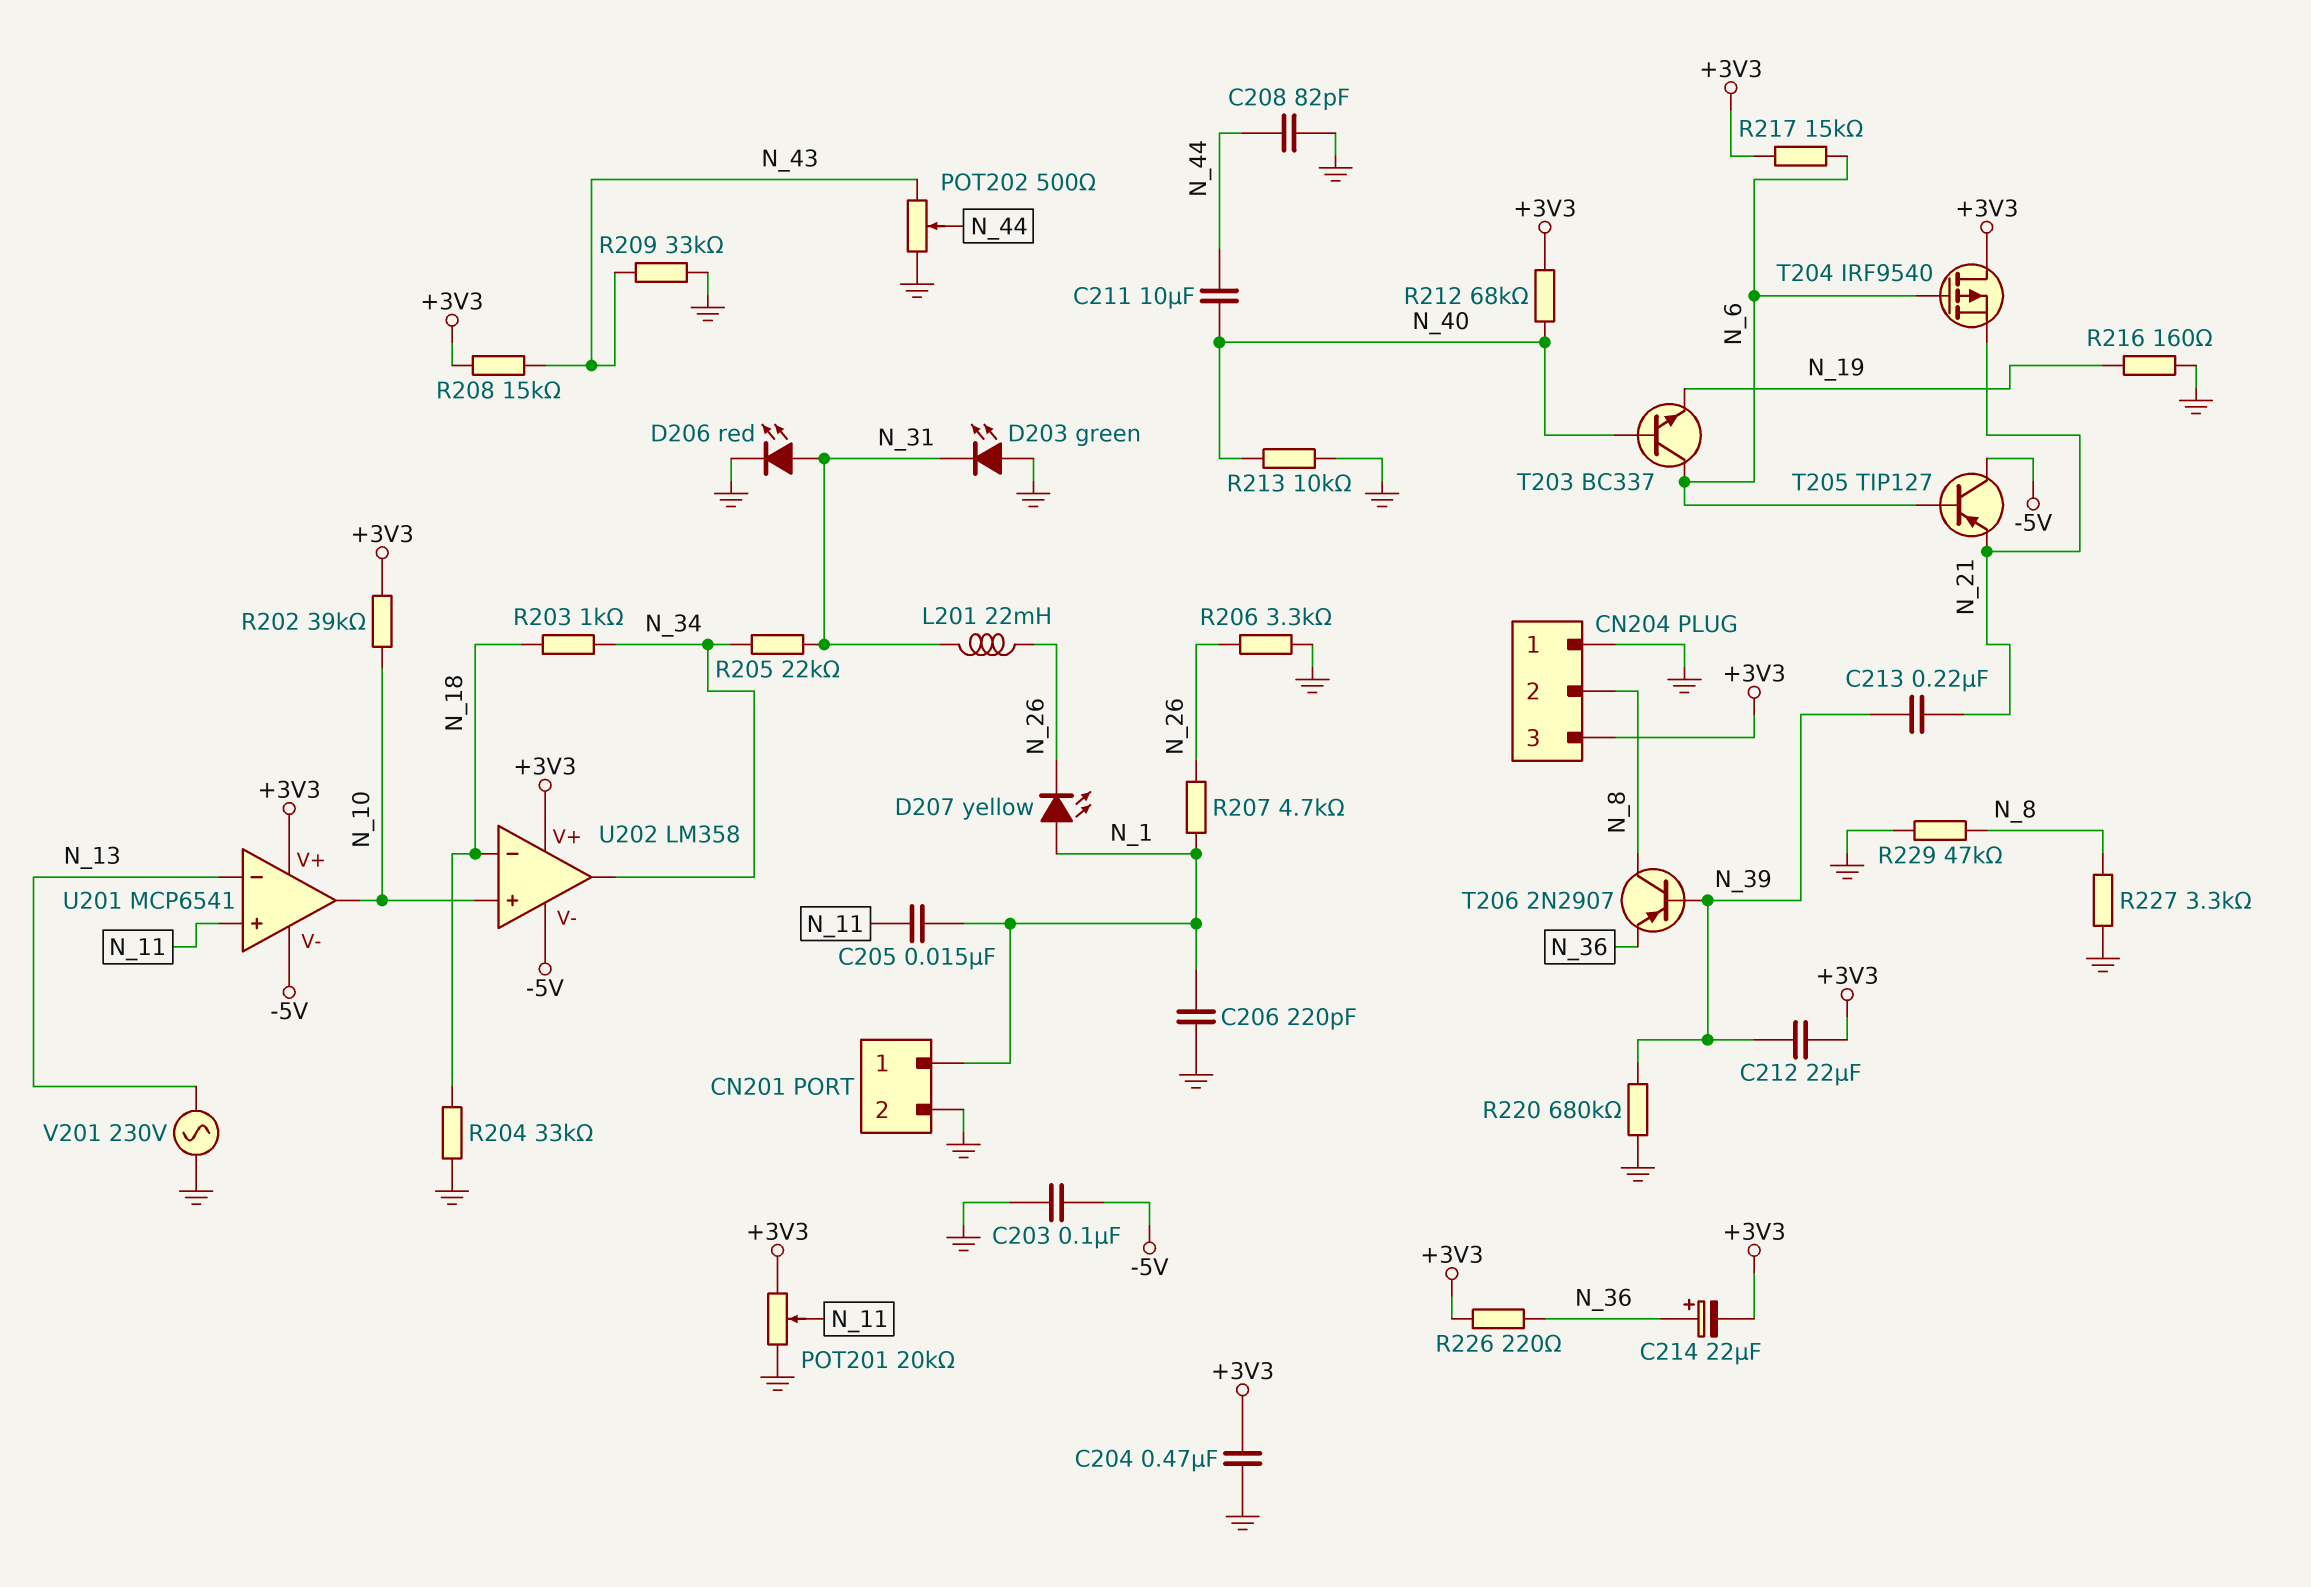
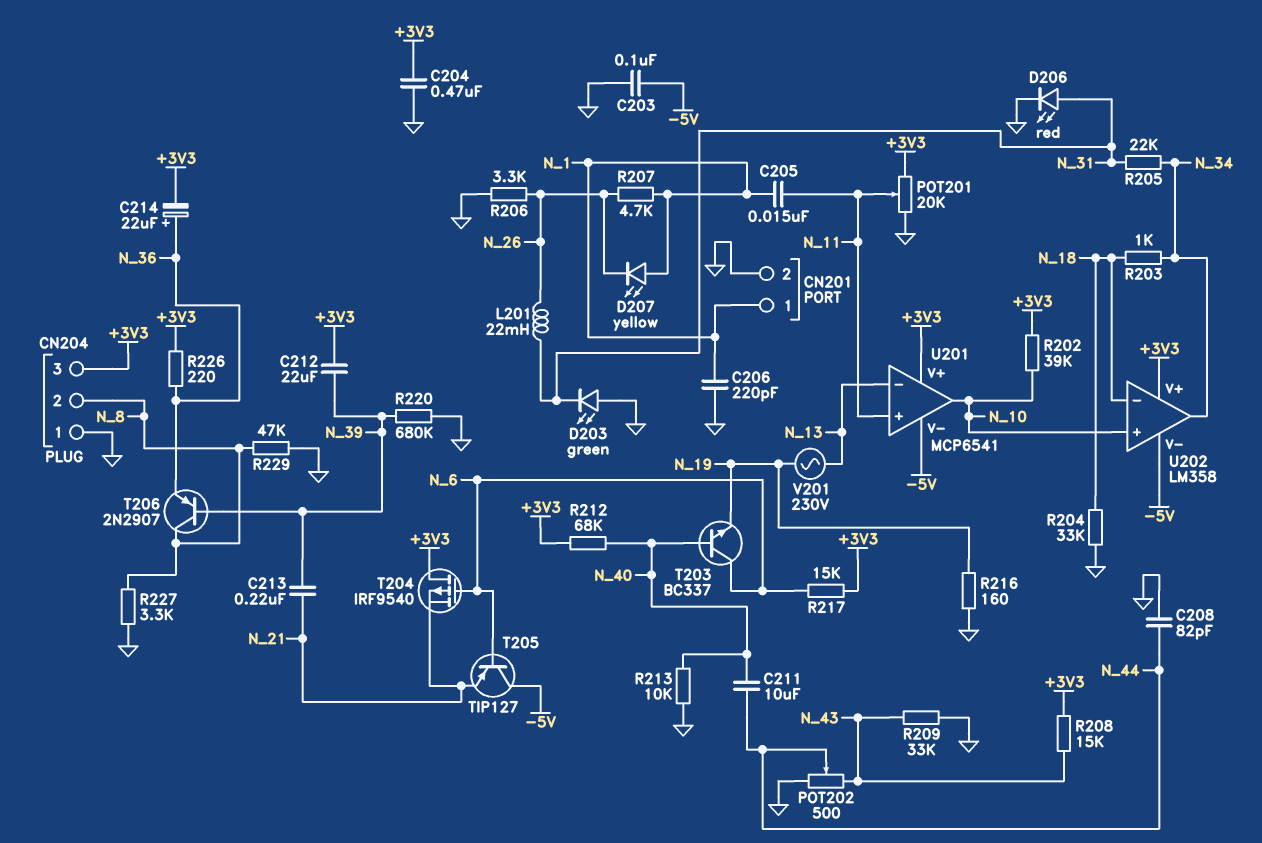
V201: AC 230V (GND, N_13) -> AC 230V (N_13, N_19)

